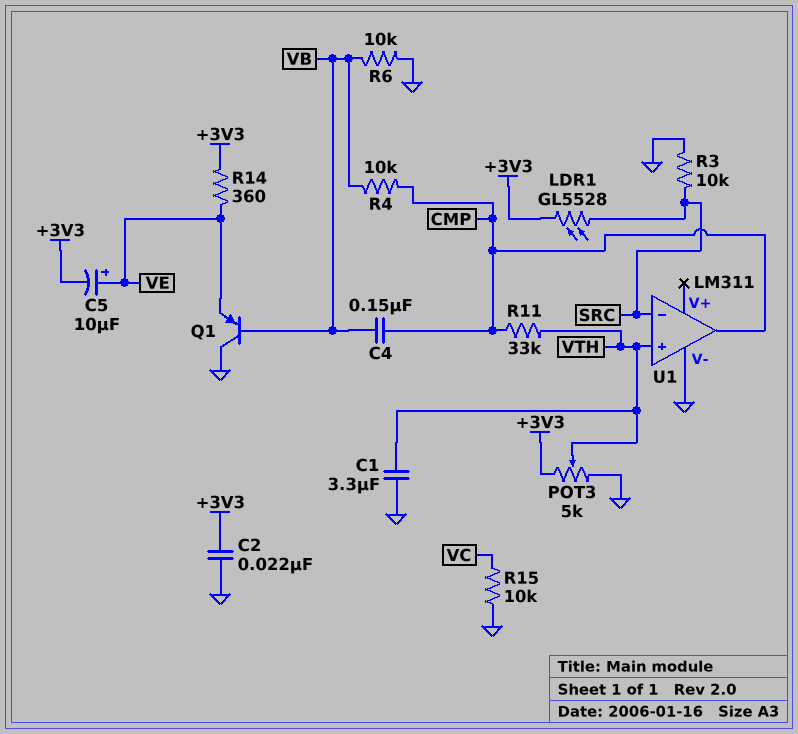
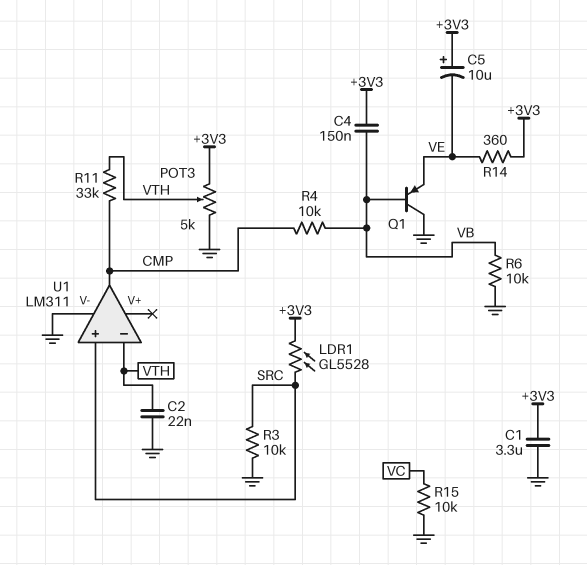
C1: 3.3uF (GND, VTH) -> 3.3uF (+3V3, GND)
C2: 22nF (+3V3, GND) -> 22nF (GND, VTH)
C4: 150nF (CMP, VB) -> 150nF (+3V3, VB)
C5: 10uF (plus VE, minus +3V3) -> 10uF (plus +3V3, minus VE)
U1 pin in+: VTH -> SRC
U1 pin in-: SRC -> VTH

